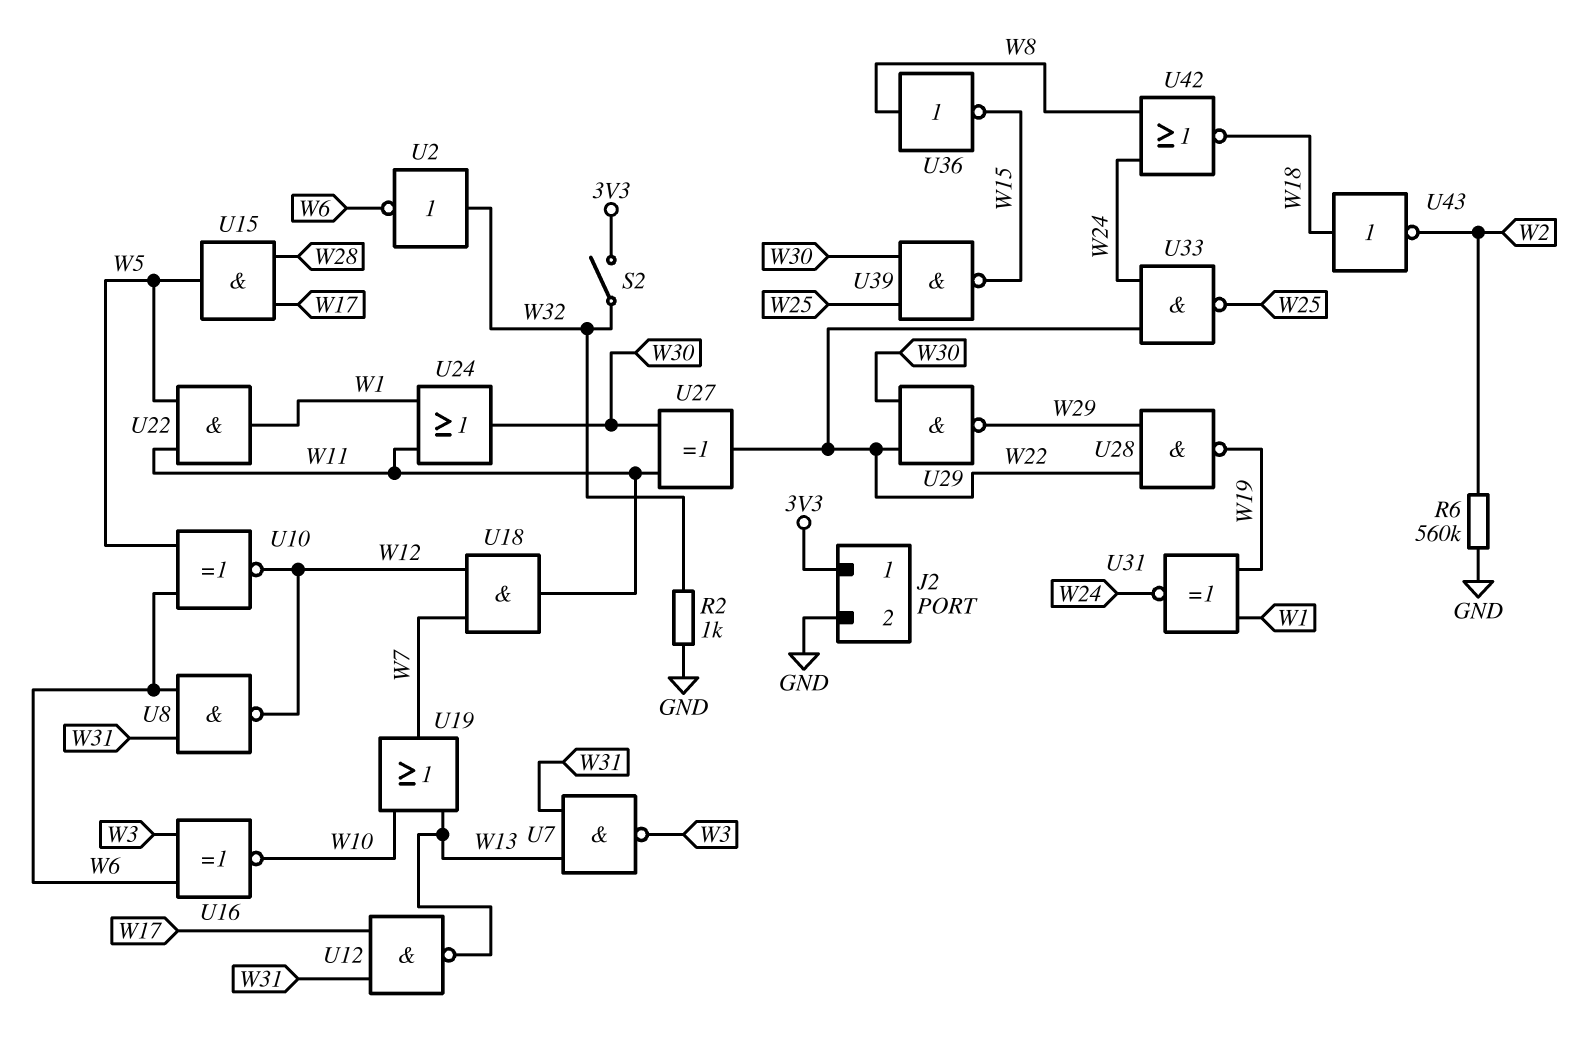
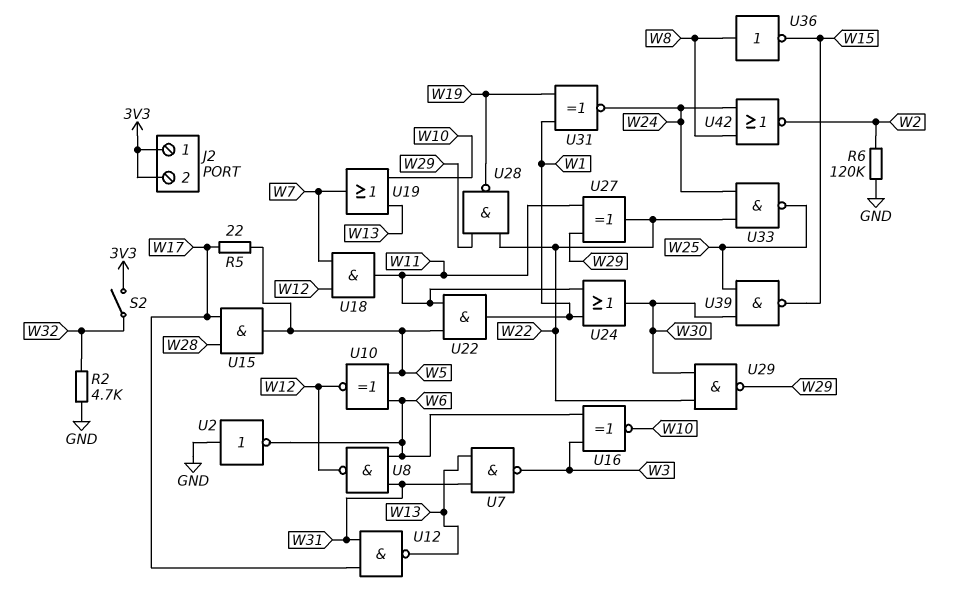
J2 pin 2: GND -> 3V3
R2: 1k (GND, W32) -> 4.7k (GND, W32)
R5: none -> 22 (W5, W17)
R6: 560k (GND, W2) -> 120k (GND, W2)
U2: NOT (in W32, out W6) -> NOT (in GND, out W6)
U27: XOR (in W11, in W30, out W22) -> XOR (in W11, in W29, out W22)
U42: NOR (in W8, in W24, out W18) -> NOR (in W8, in W24, out W2)
U43: NOT (in W18, out W2) -> none

